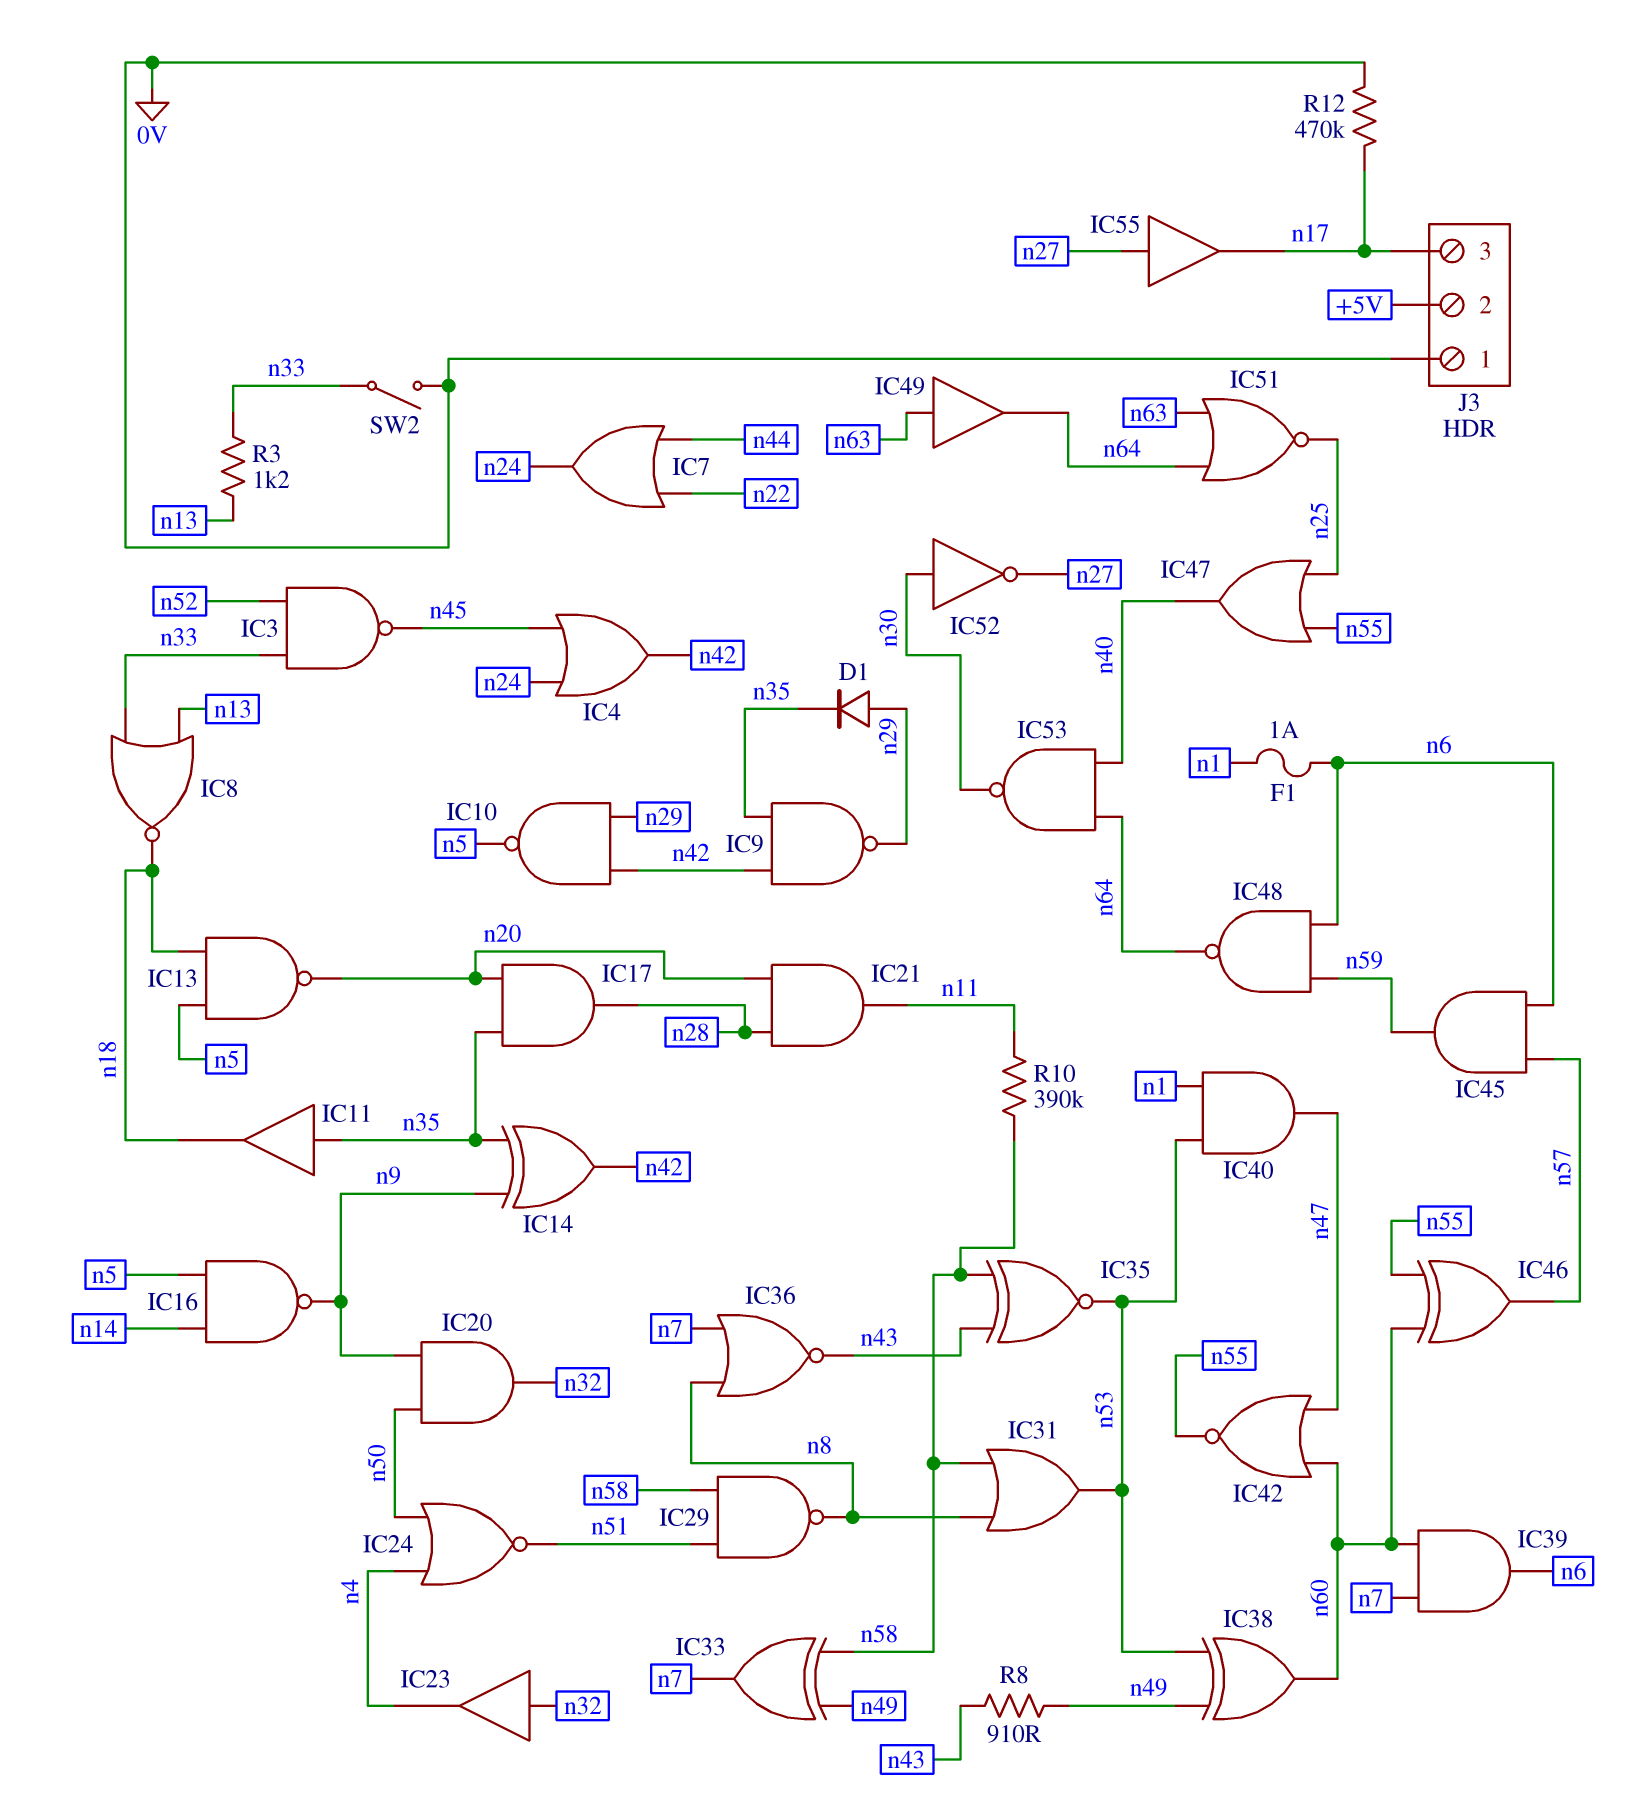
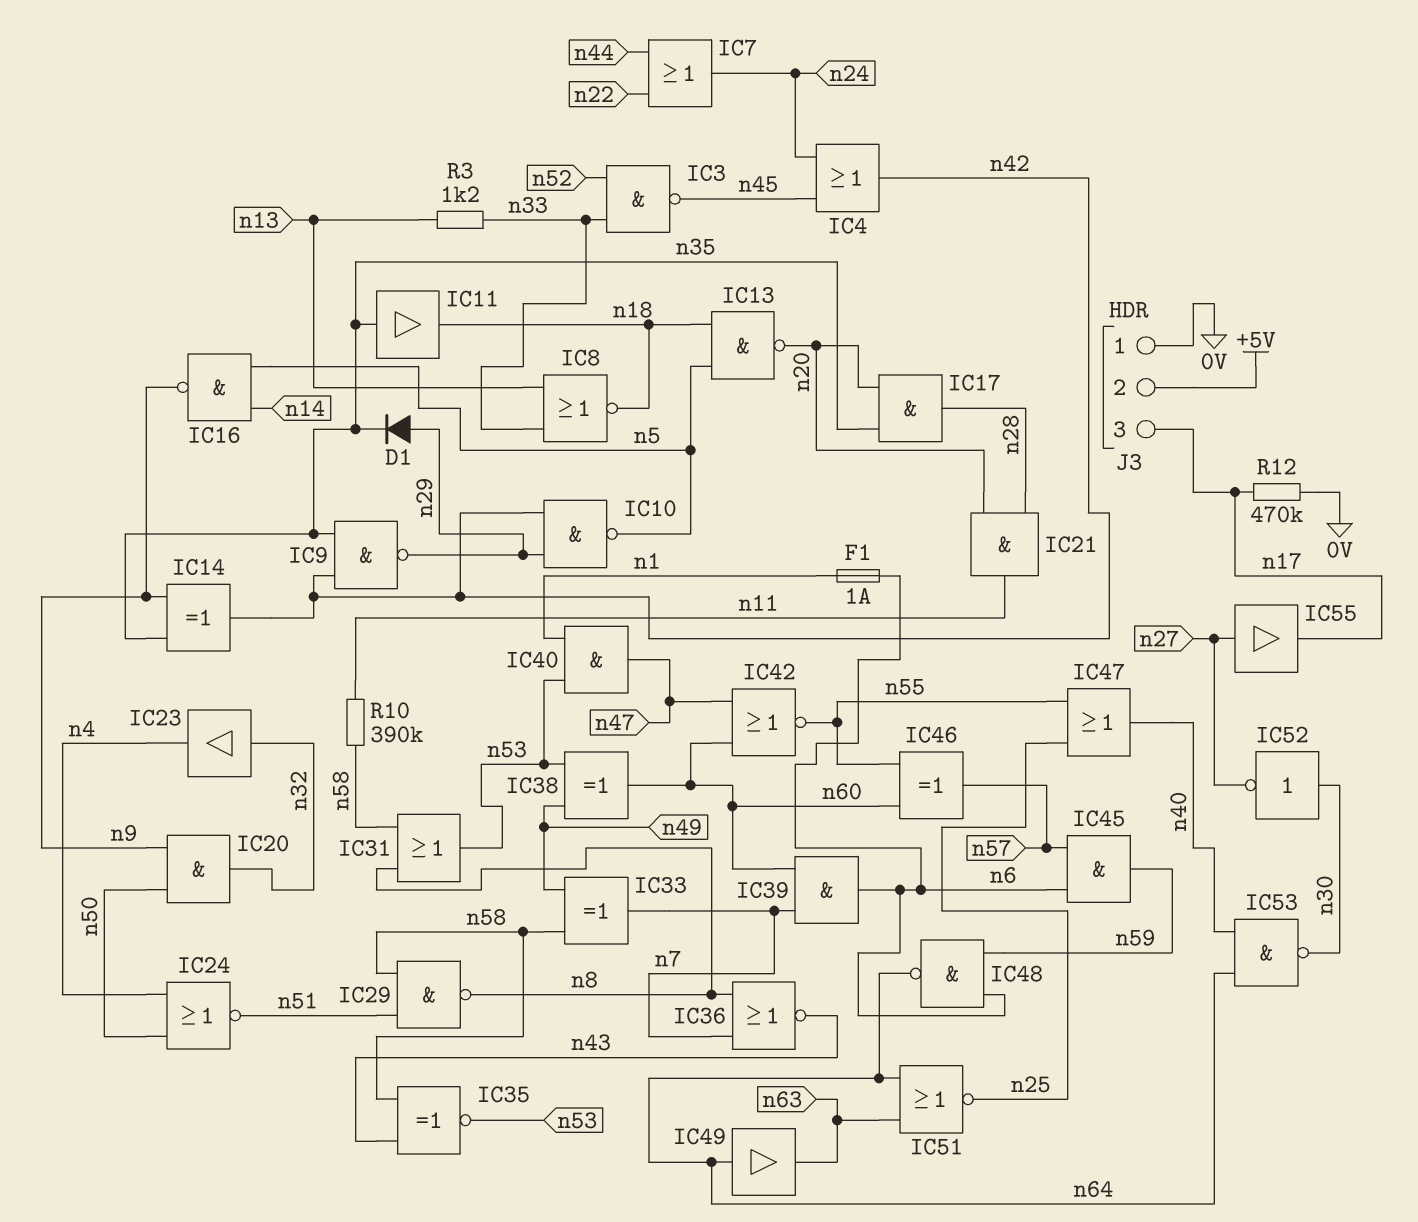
IC49: buffer (in n63, out n64) -> buffer (in n64, out n63)
R8: 910 (n43, n49) -> none
SW2: switch (0V, n33) -> none

